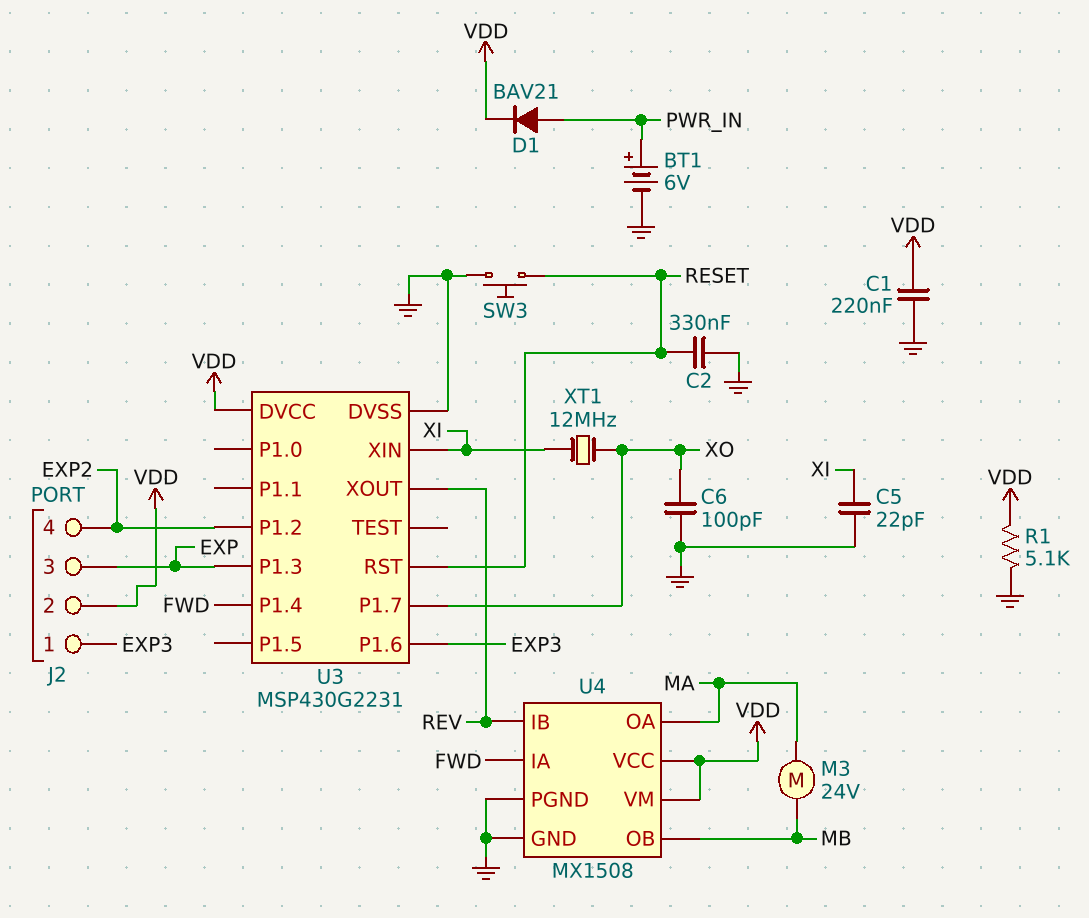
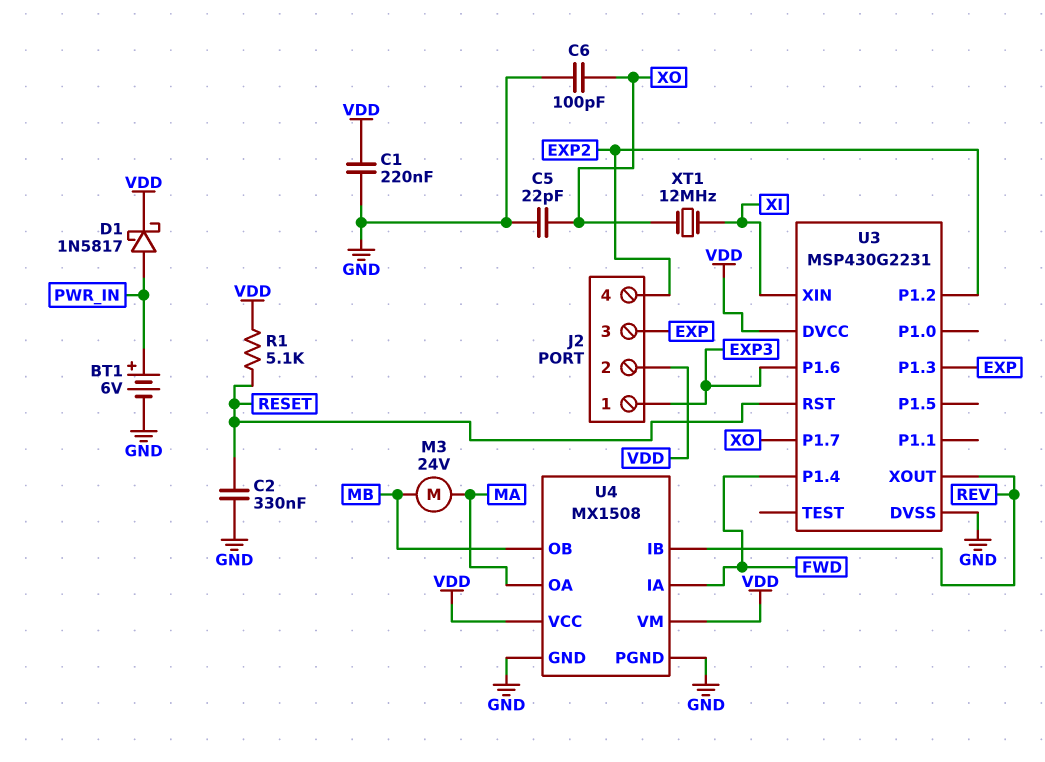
C5: 22pF (GND, XI) -> 22pF (GND, XO)
D1: diode BAV21 (A PWR_IN, K VDD) -> schottky 1N5817 (A PWR_IN, K VDD)
R1: 5.1k (GND, VDD) -> 5.1k (RESET, VDD)
SW3: button (GND, RESET) -> none

